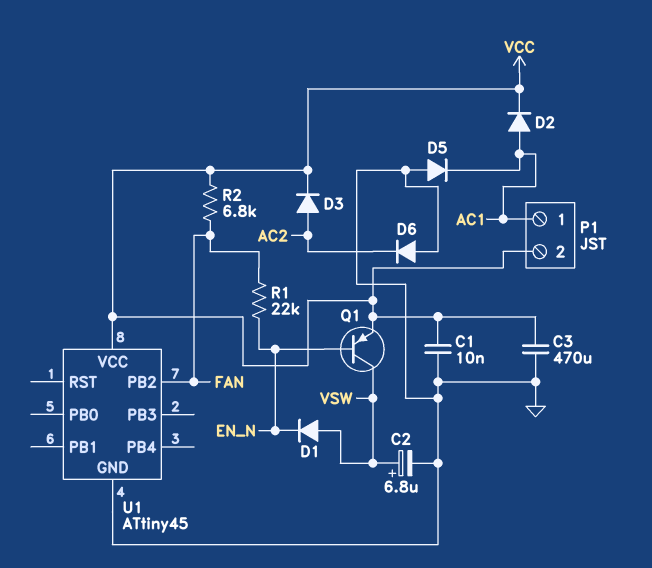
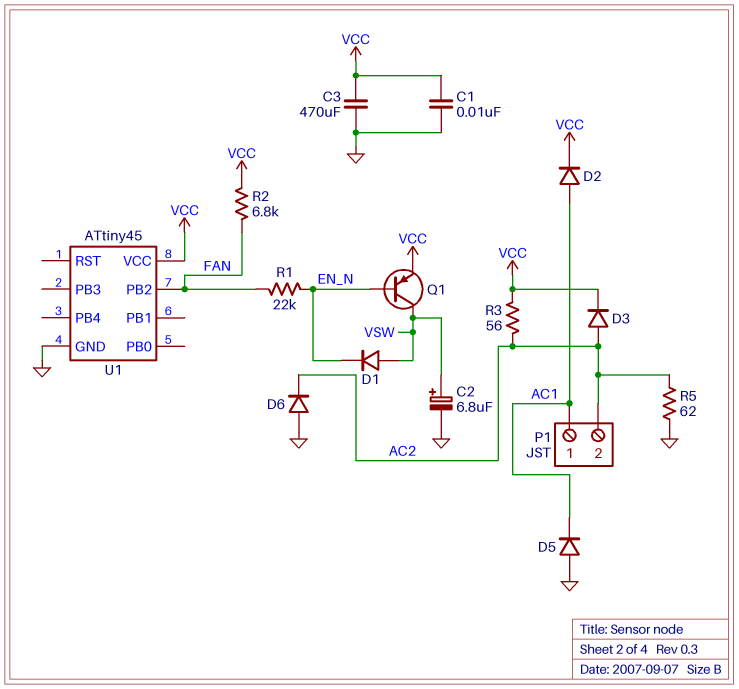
P1 pin 2: VCC -> AC2
R3: none -> 56 (AC2, VCC)
R5: none -> 62 (AC2, GND)

